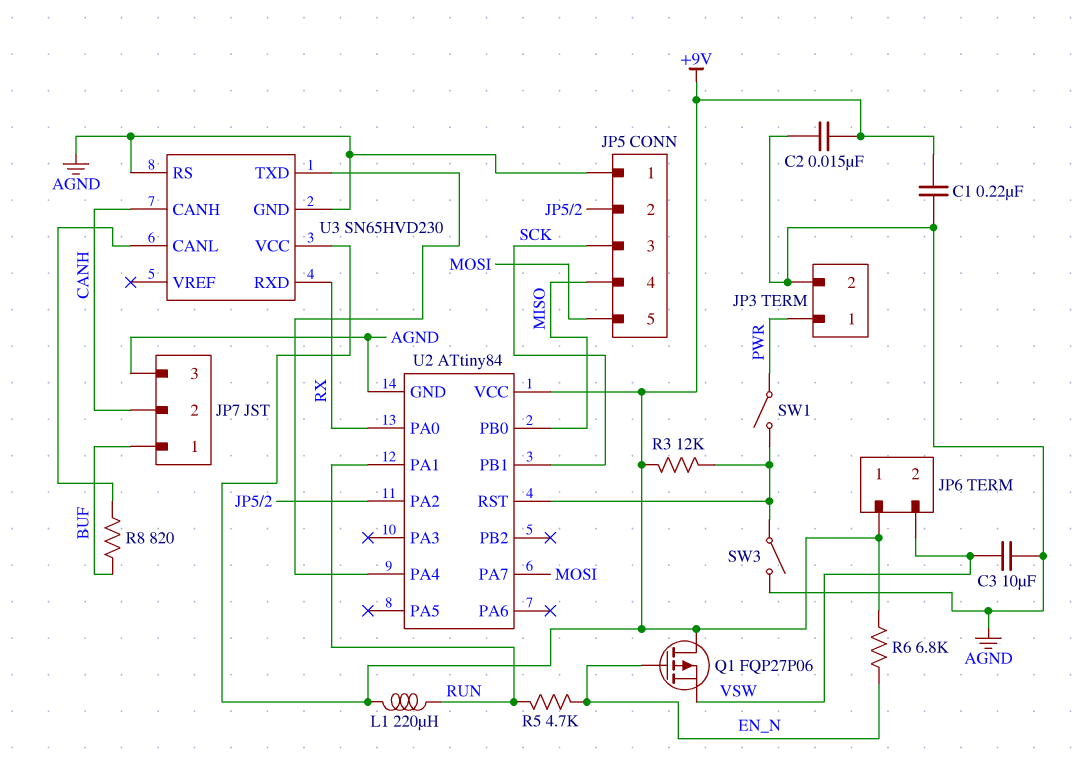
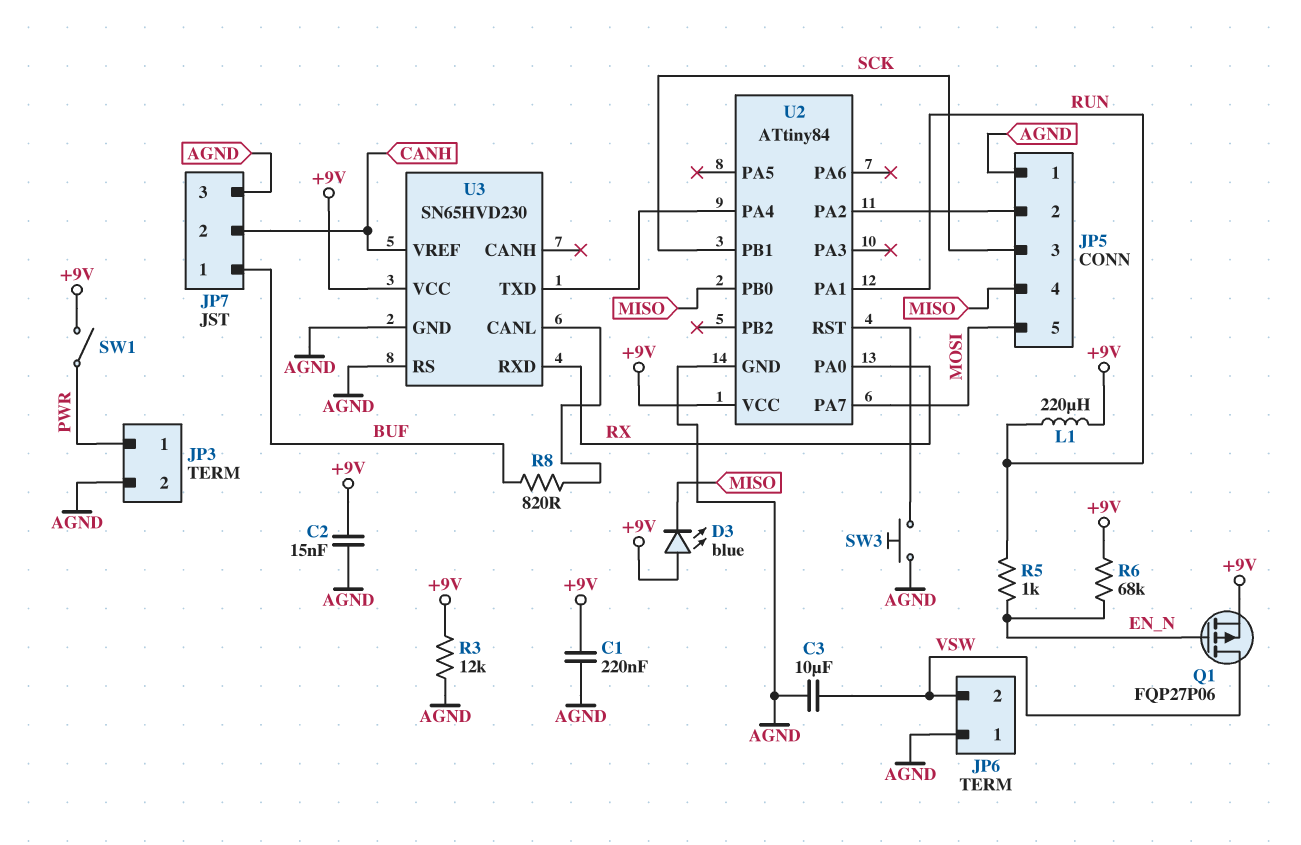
D3: none -> LED blue (A +9V, K MISO)
JP6 pin 1: +9V -> AGND
Q1: PMOS FQP27P06 (G EN_N, D +9V, S VSW) -> PMOS FQP27P06 (G EN_N, D VSW, S +9V)
R3: 12k (+9V, U2/RST) -> 12k (+9V, AGND)
R5: 4.7k (EN_N, RUN) -> 1k (EN_N, RUN)
R6: 6.8k (+9V, EN_N) -> 68k (+9V, EN_N)
SW1: switch (PWR, U2/RST) -> switch (+9V, PWR)
SW3: switch (AGND, U2/RST) -> button (AGND, U2/RST)
U3 pin CANH: CANH -> none
U3 pin VREF: none -> CANH

